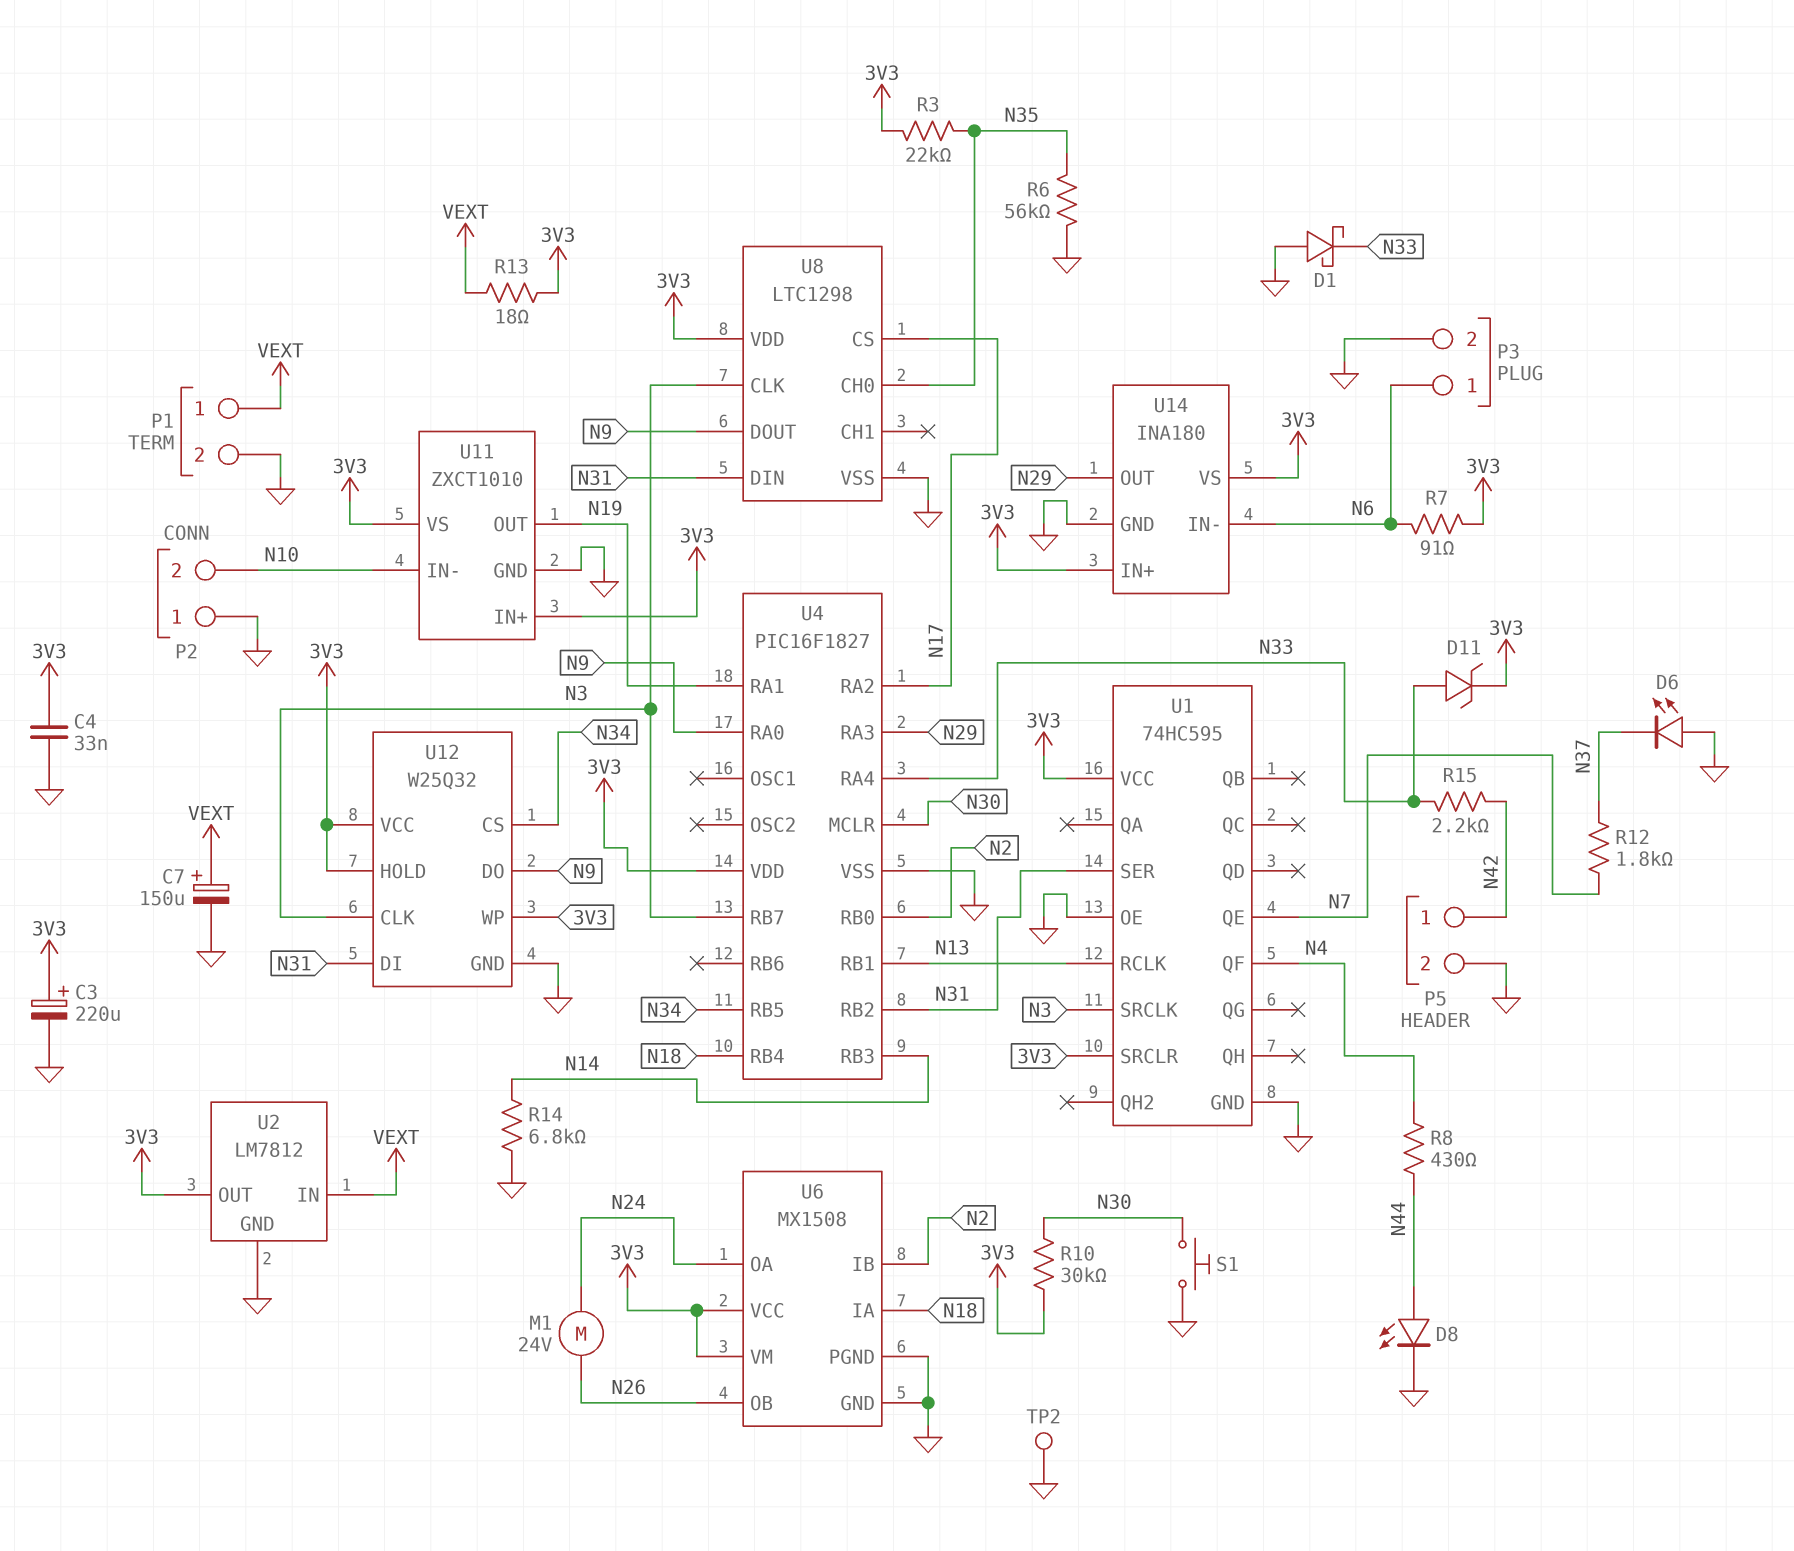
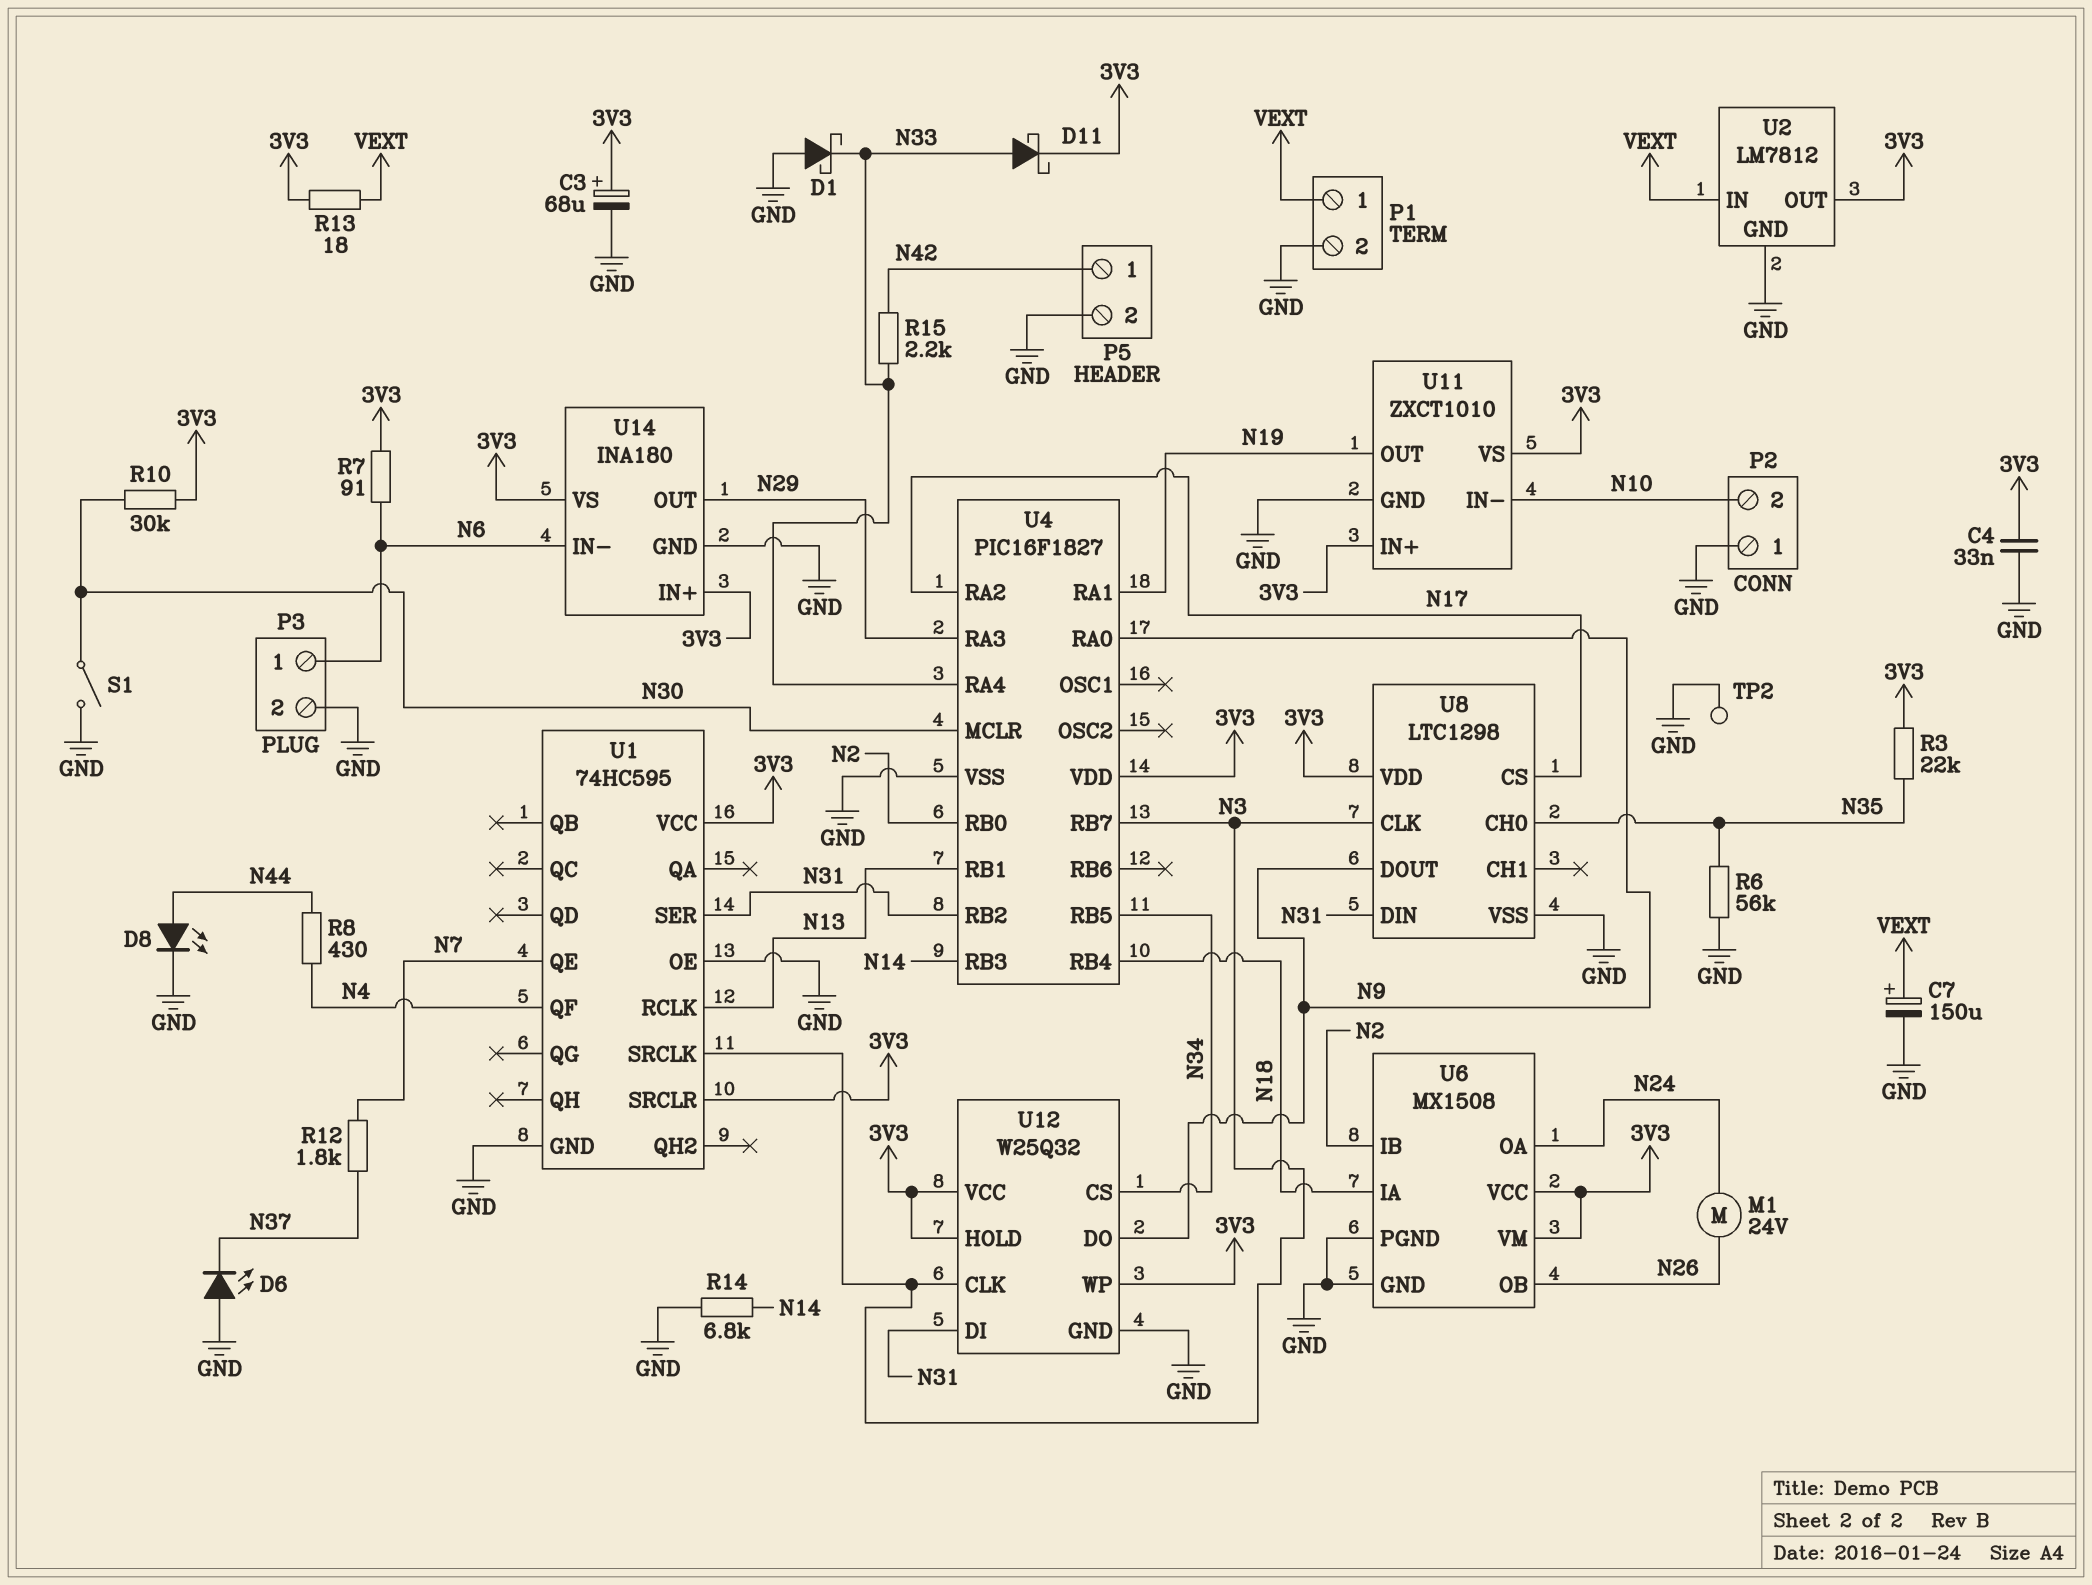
C3: 220uF (plus 3V3, minus GND) -> 68uF (plus 3V3, minus GND)
D11: zener (A N33, K 3V3) -> schottky (A N33, K 3V3)
S1: button (GND, N30) -> switch (GND, N30)

